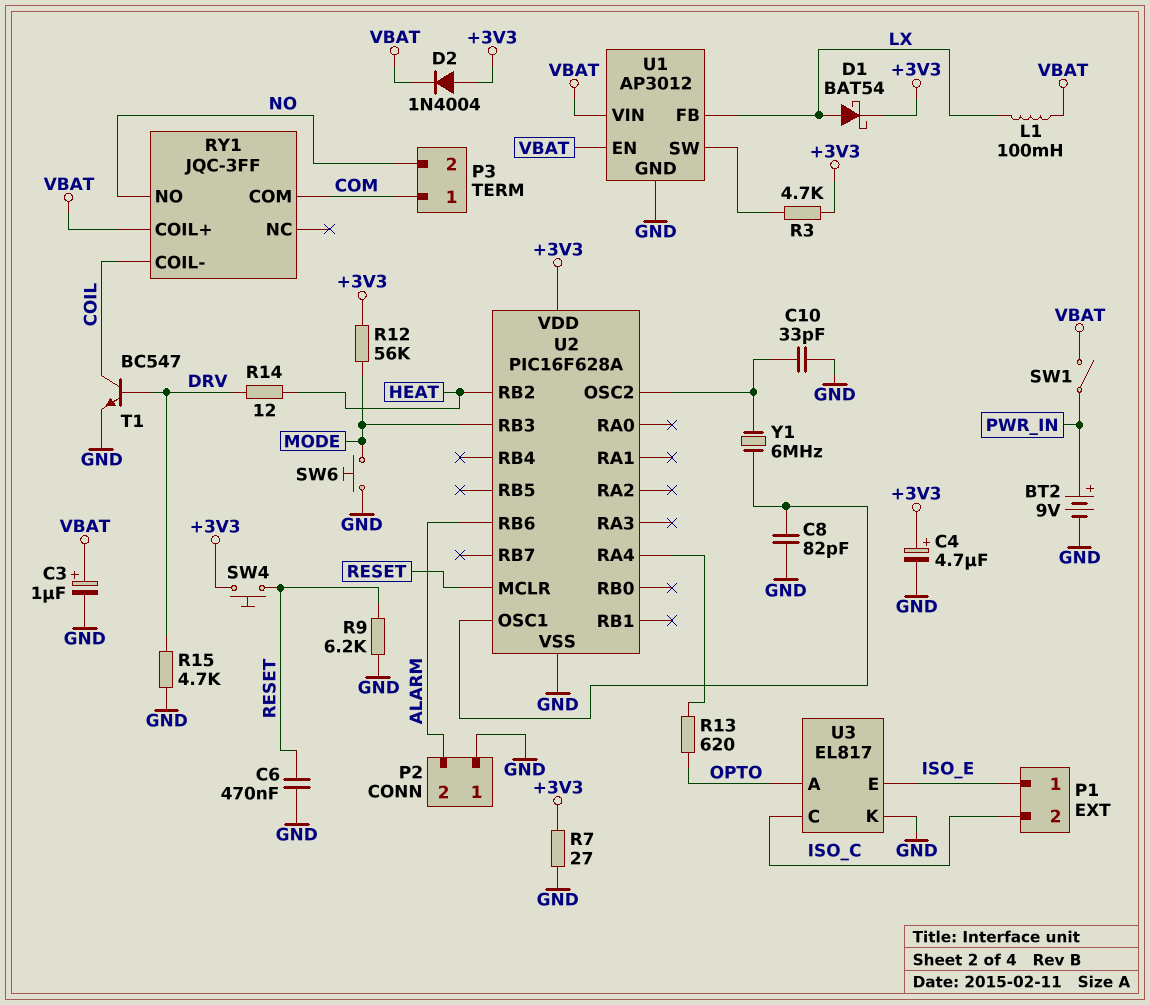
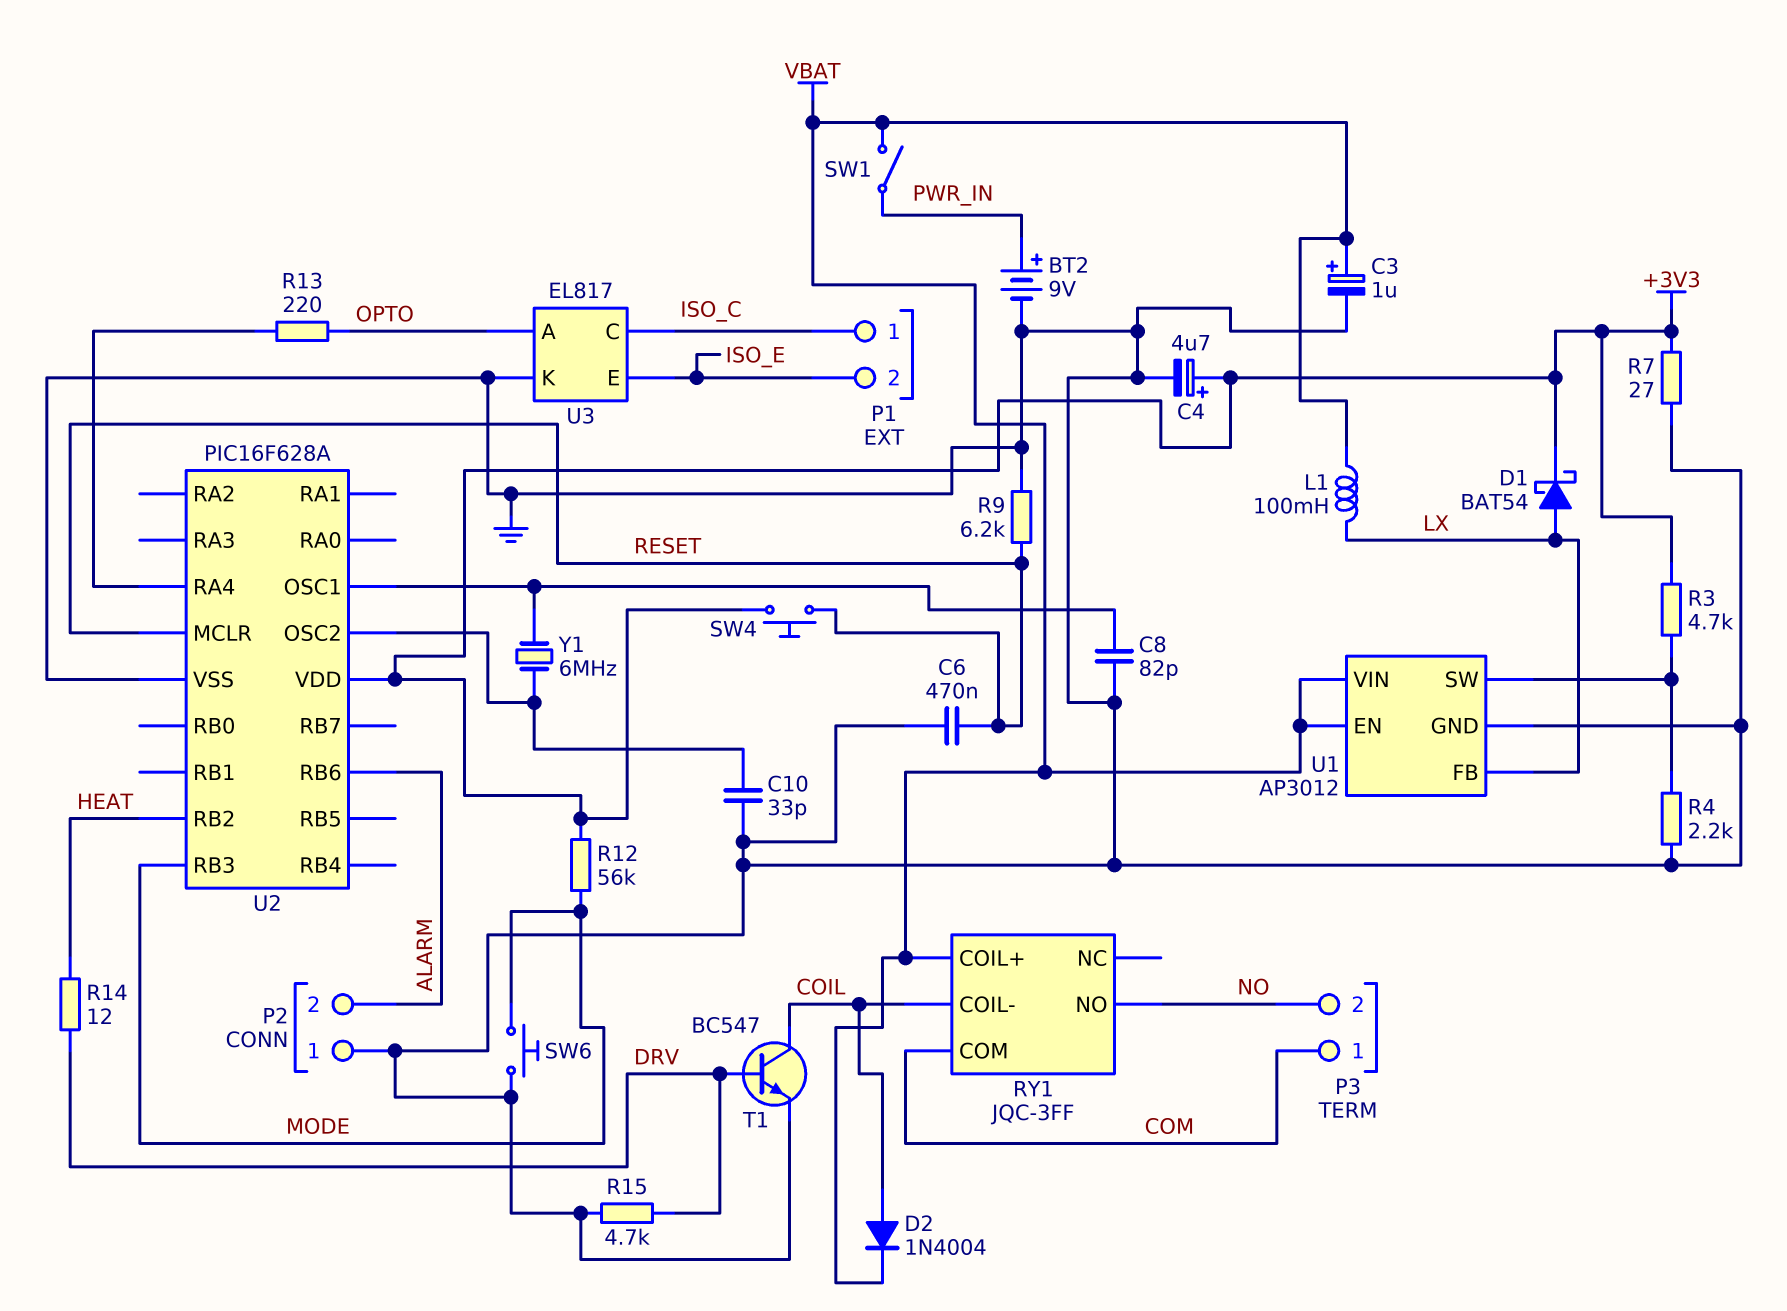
D2: diode 1N4004 (A +3V3, K VBAT) -> diode 1N4004 (A COIL, K VBAT)
P1 pin 1: ISO_E -> ISO_C
P1 pin 2: ISO_C -> ISO_E
R4: none -> 2.2k (GND, U1/SW)
R13: 620 (OPTO, U2/RA4) -> 220 (OPTO, U2/RA4)

